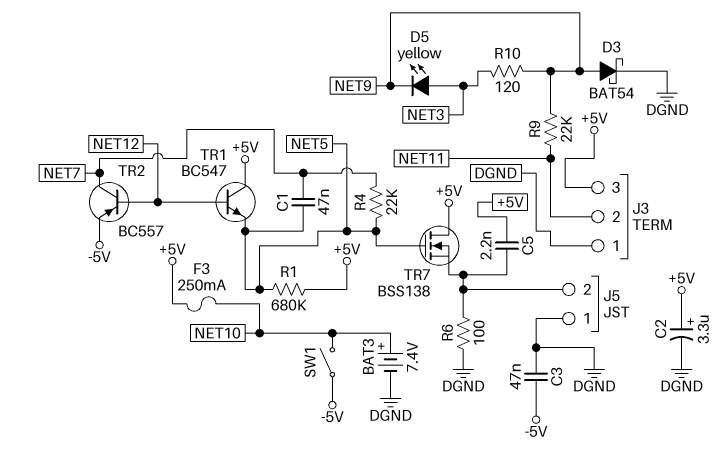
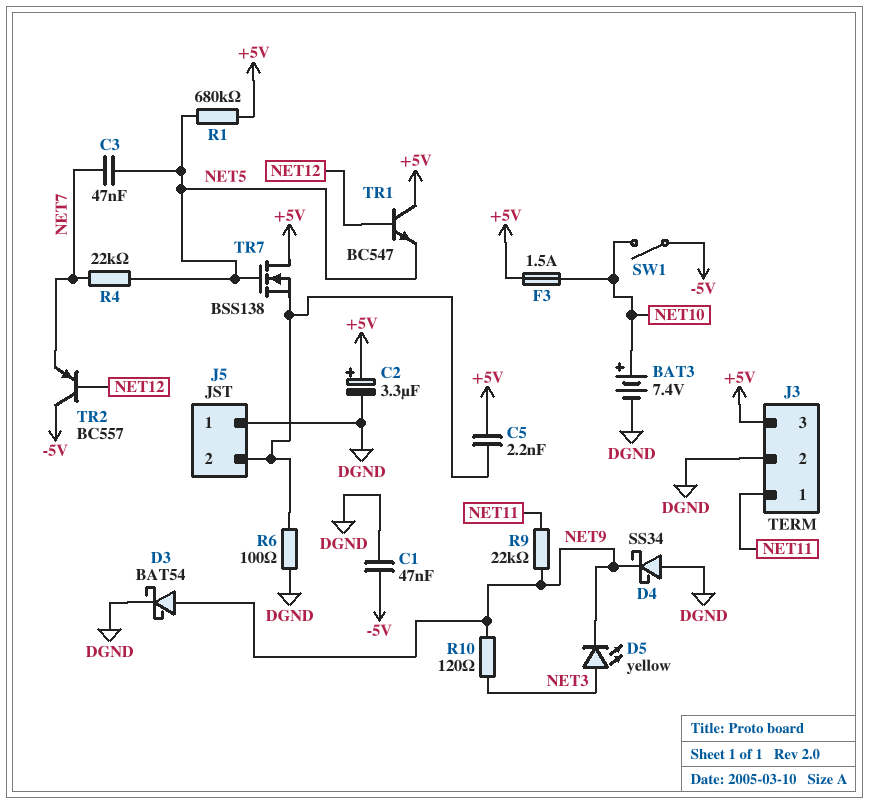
C1: 47nF (NET5, NET7) -> 47nF (-5V, DGND)
C3: 47nF (-5V, DGND) -> 47nF (NET5, NET7)
D4: none -> schottky SS34 (A DGND, K NET9)
F3: 250mA (+5V, NET10) -> 1.5A (+5V, NET10)
J3 pin 1: DGND -> NET11
J3 pin 2: NET11 -> DGND
TR2: PNP BC557 (B NET12, C NET7, E -5V) -> PNP BC557 (B NET12, C -5V, E NET7)

